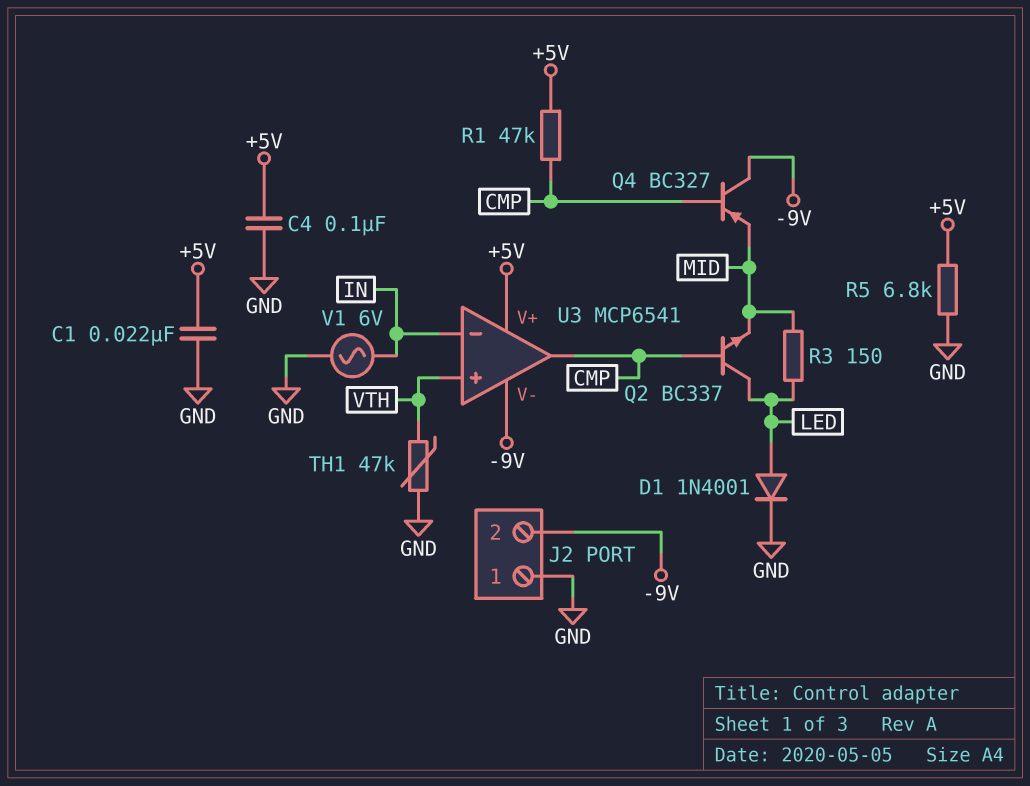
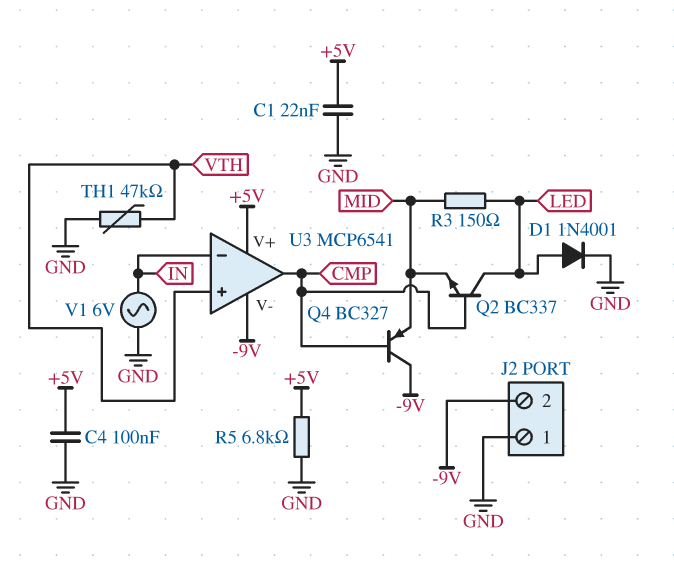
R1: 47k (+5V, CMP) -> none

